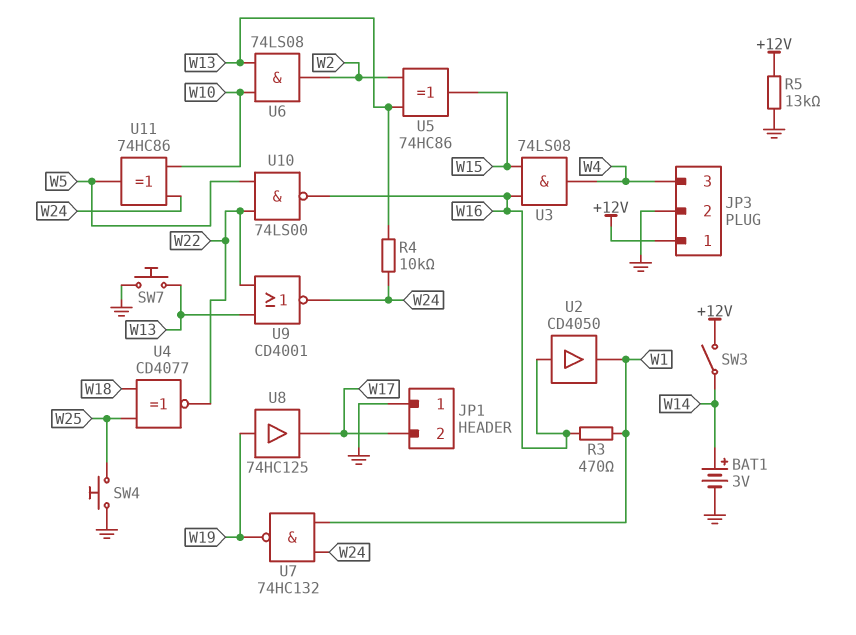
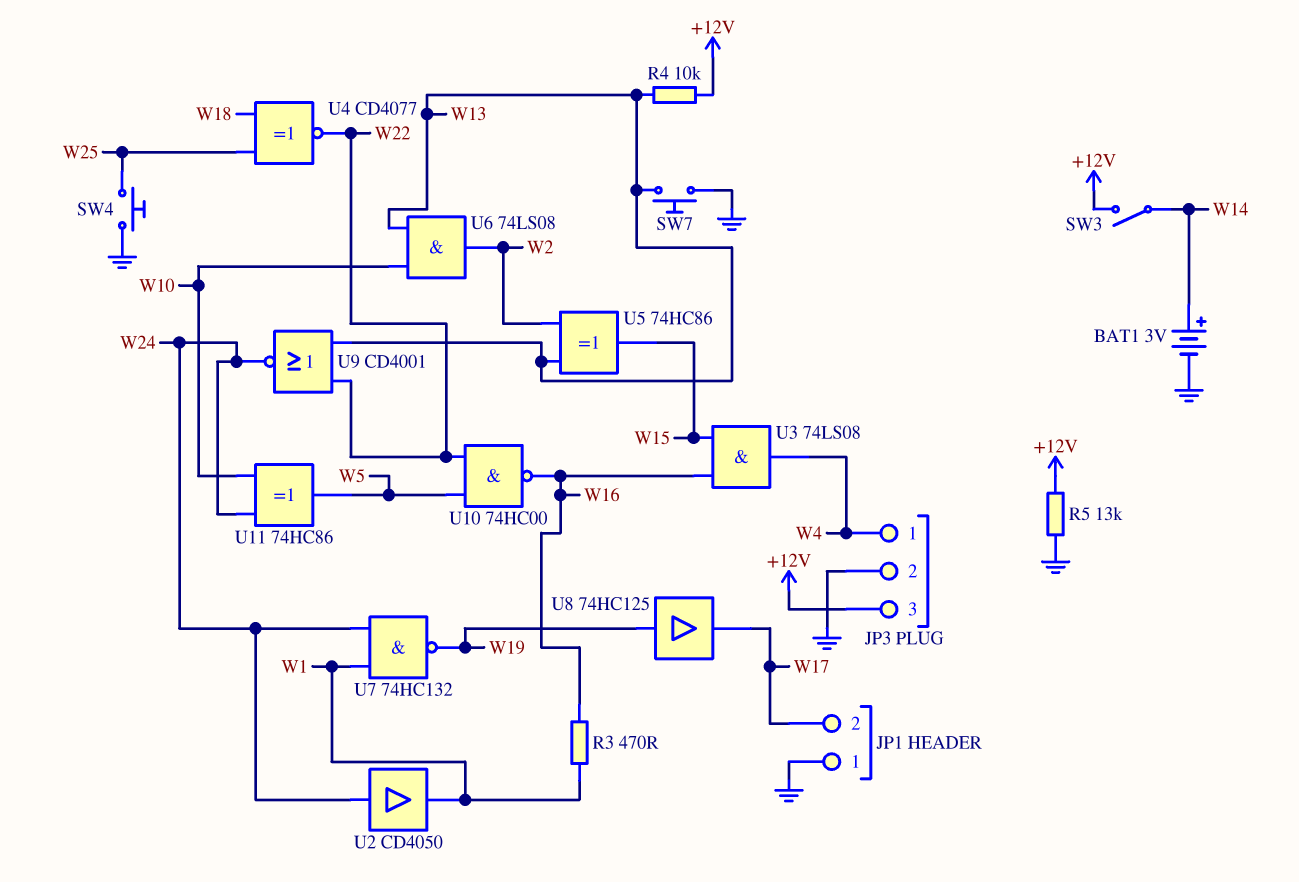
JP3 pin 1: +12V -> W4
JP3 pin 3: W4 -> +12V
R4: 10k (W13, W24) -> 10k (+12V, W13)
U2: buffer CD4050 (in W16, out W1) -> buffer CD4050 (in W24, out W1)
U10: NAND 74LS00 (in W5, in W22, out W16) -> NAND 74HC00 (in W5, in W22, out W16)

